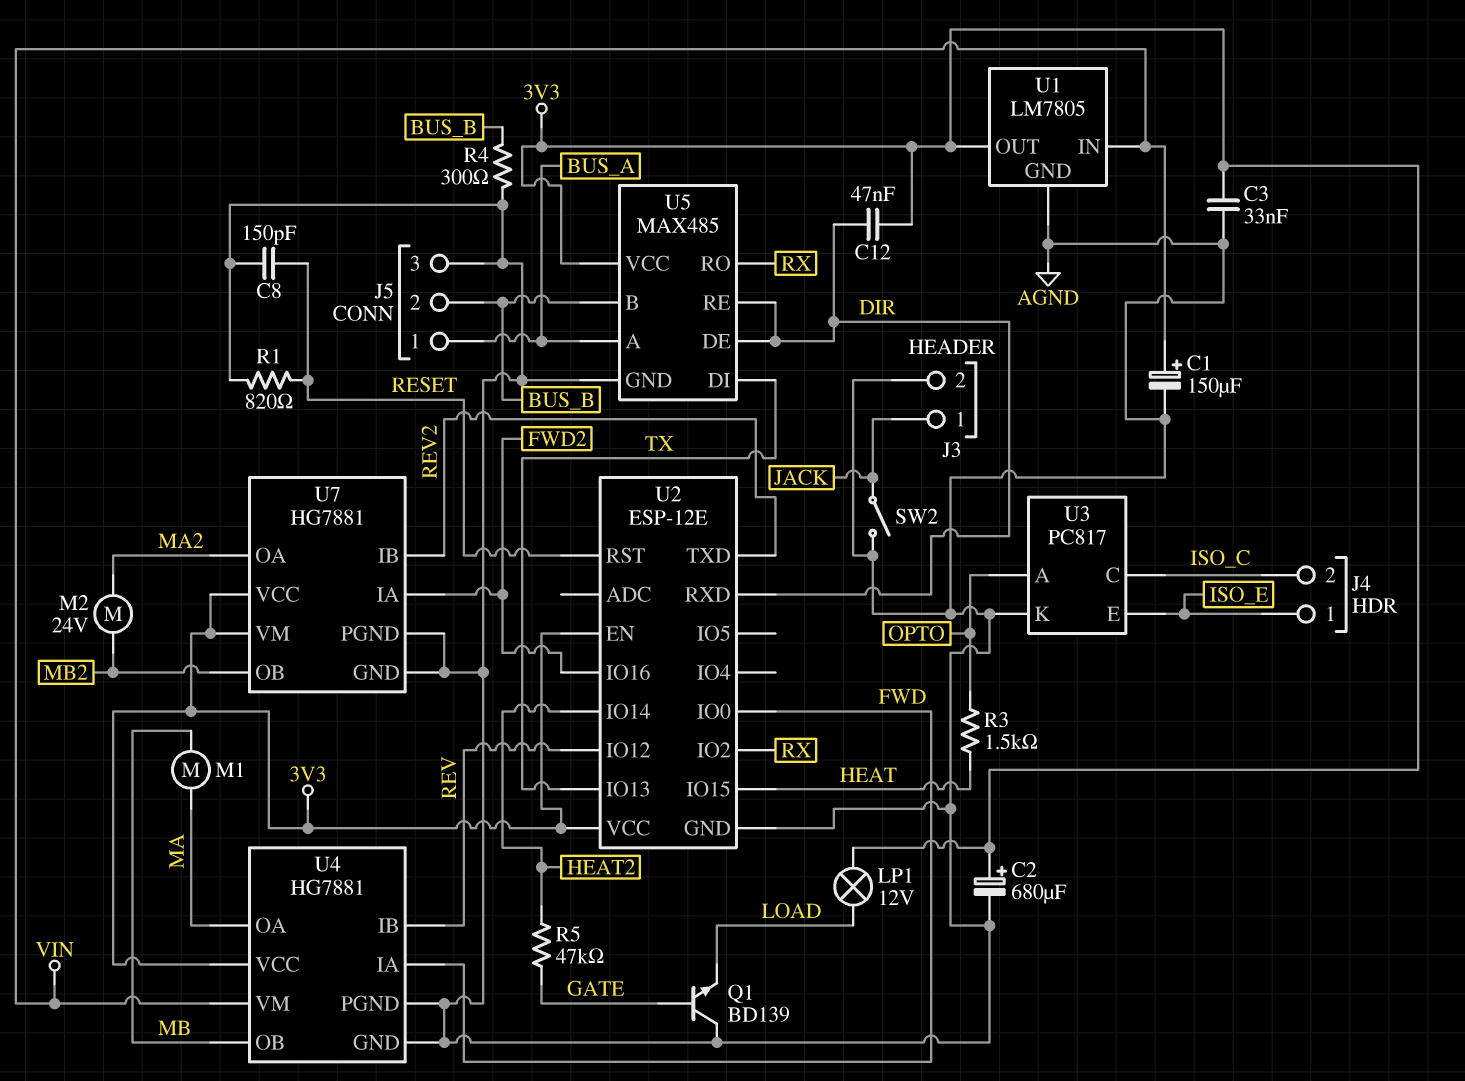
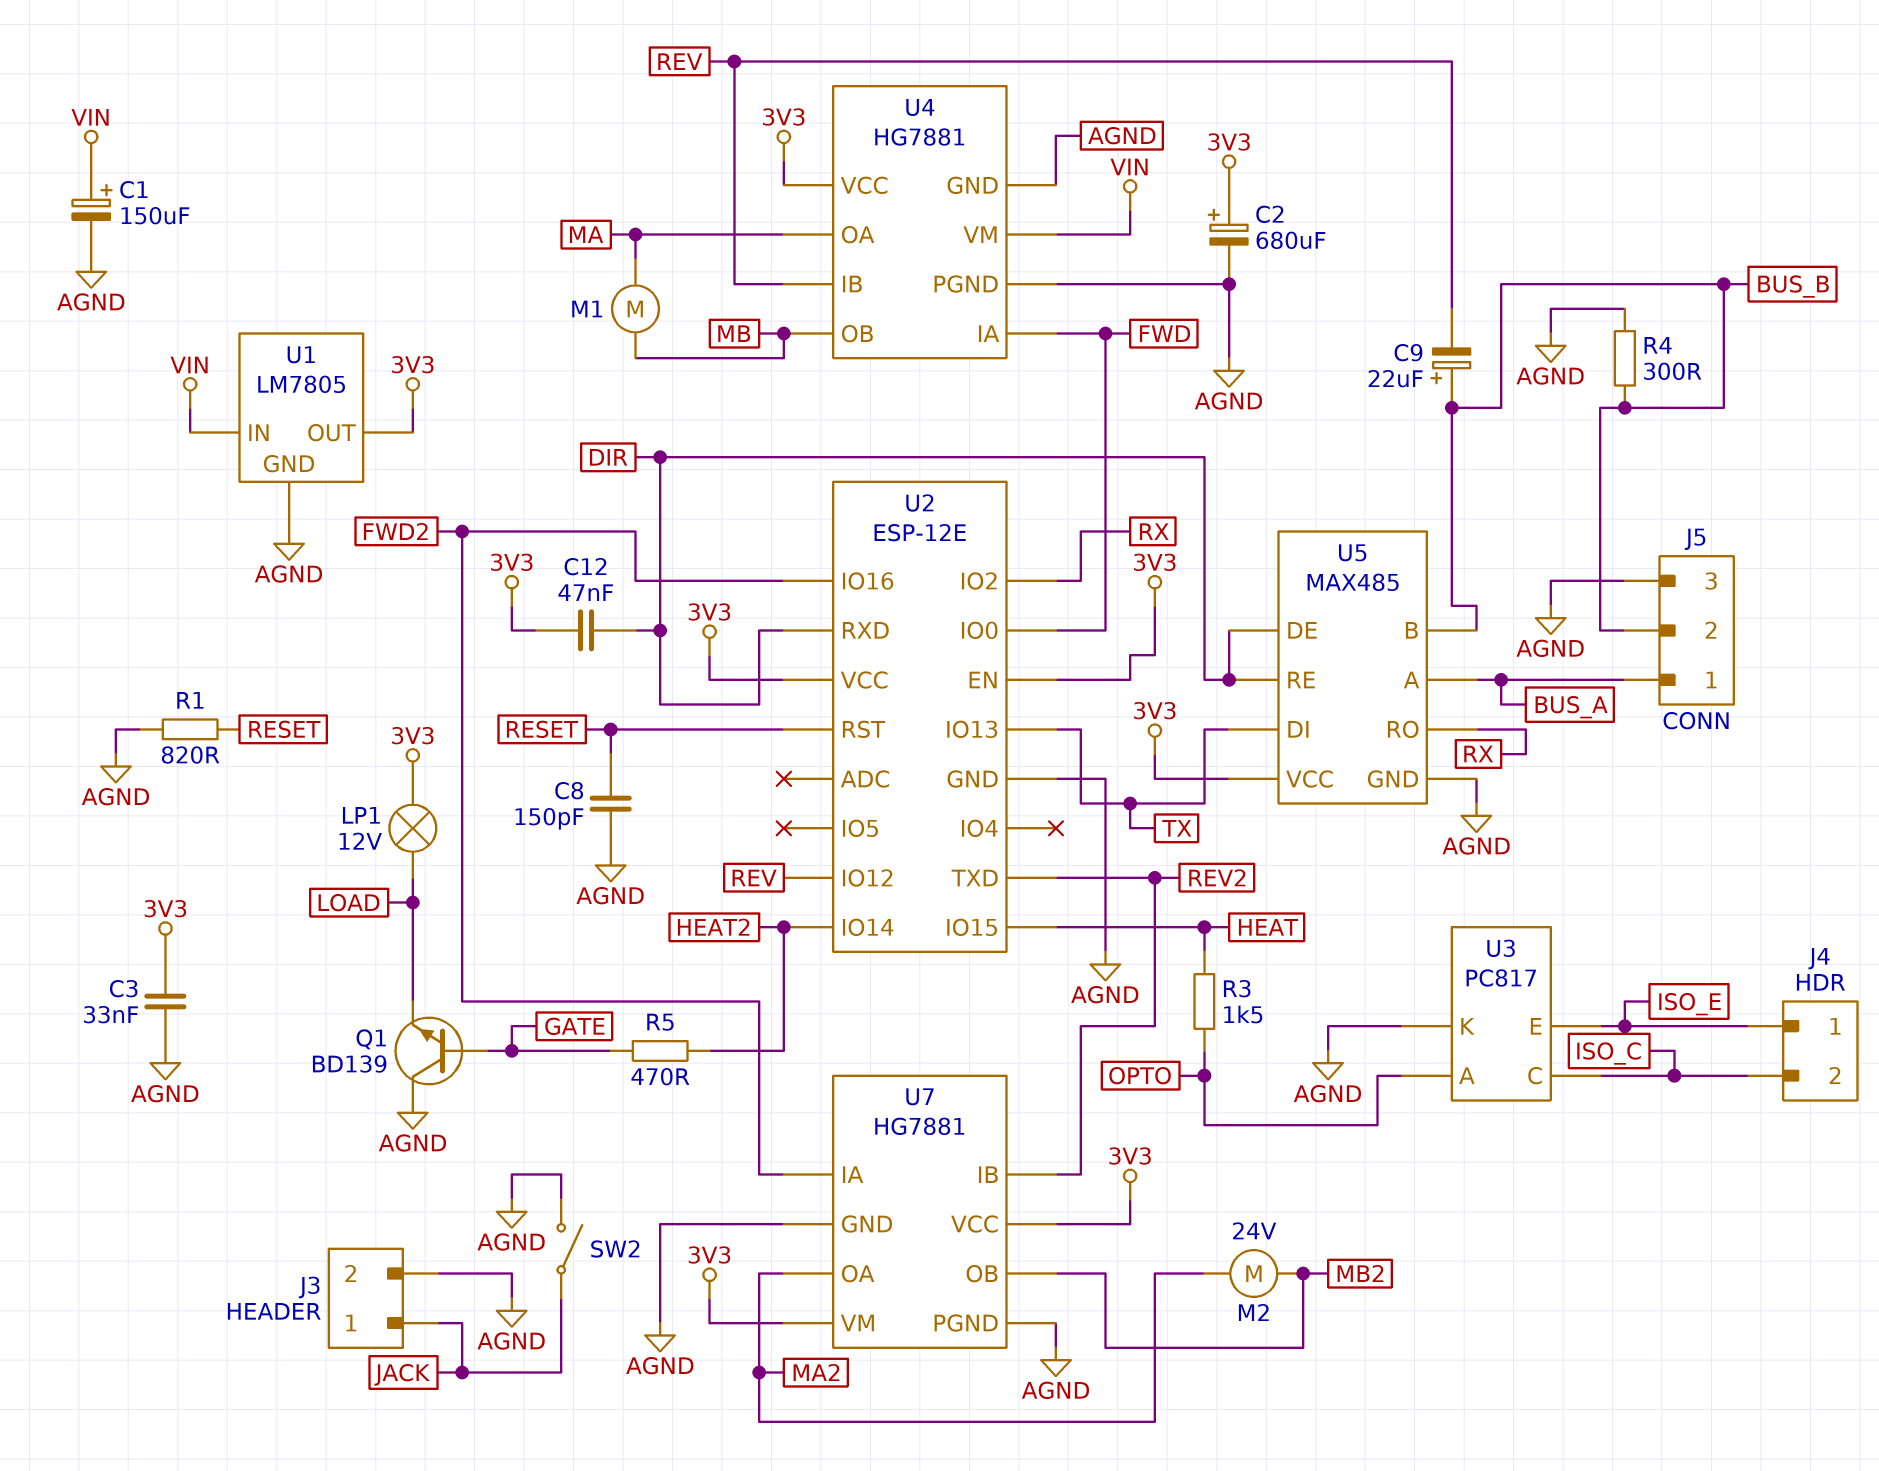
C9: none -> 22uF (plus BUS_B, minus REV)
R5: 47k (GATE, HEAT2) -> 470 (GATE, HEAT2)

